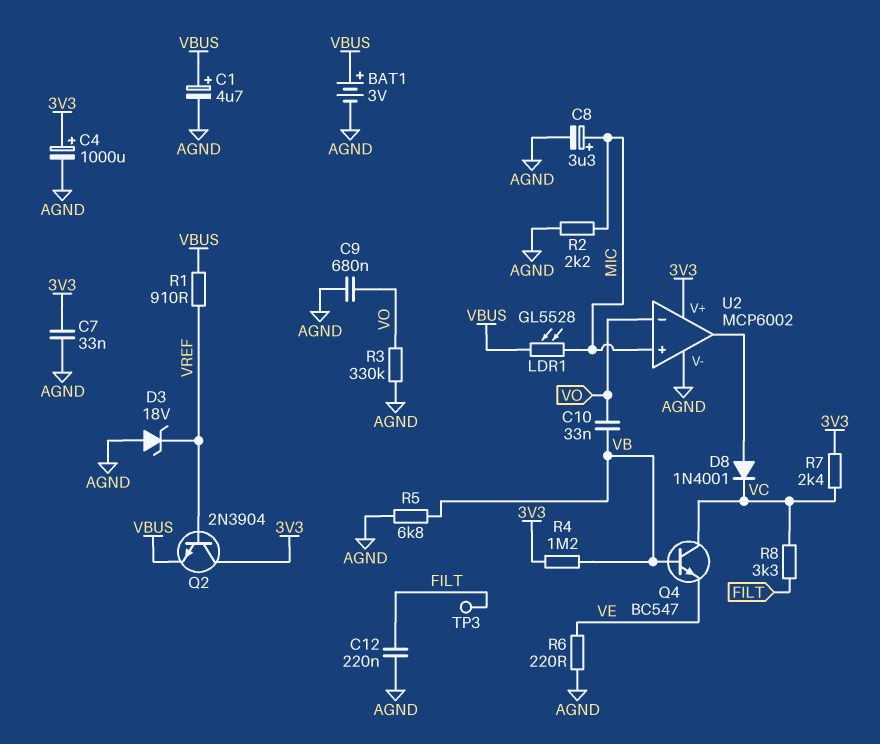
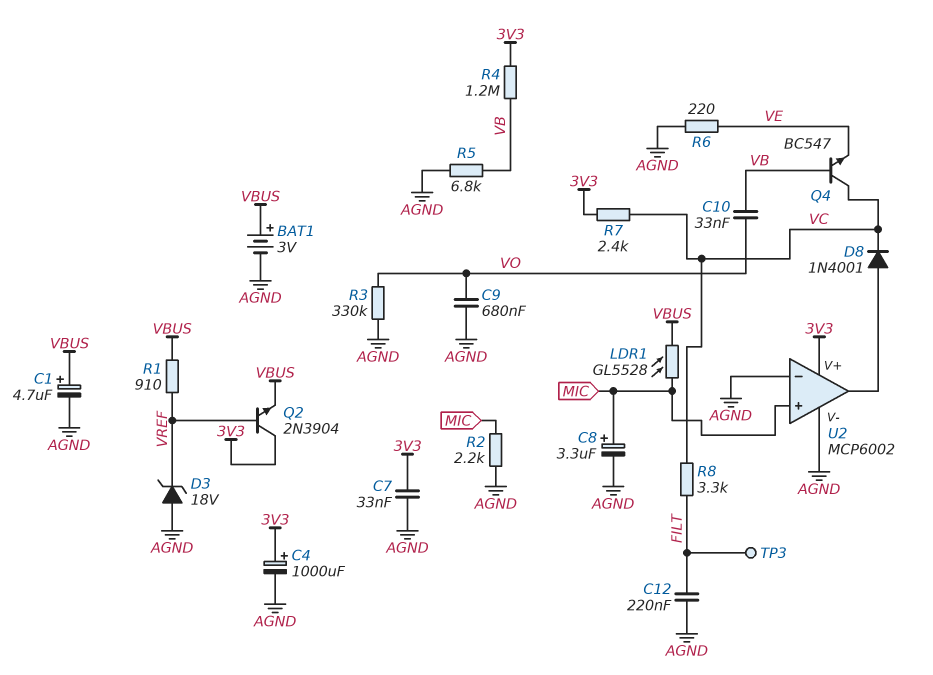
U2 pin in-: VO -> AGND

